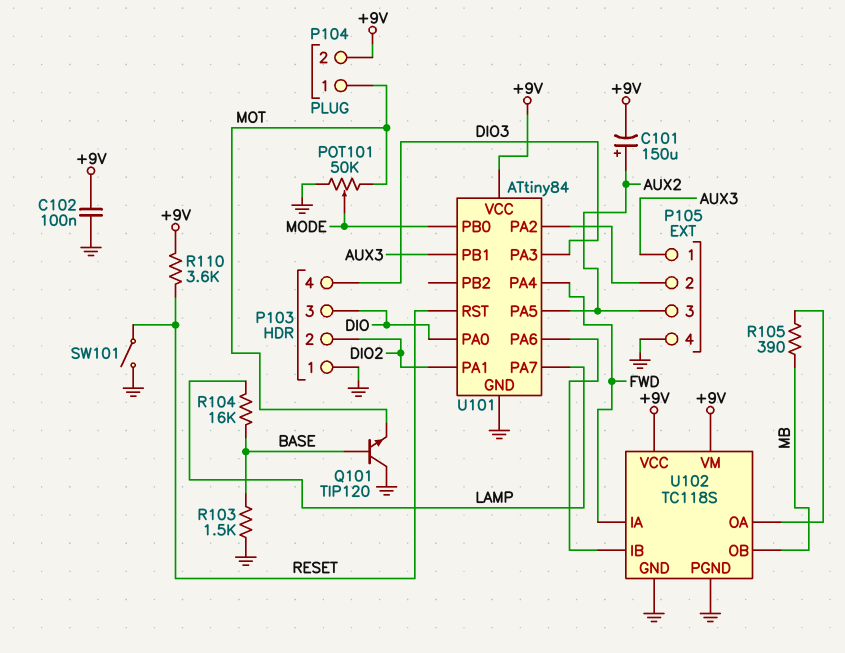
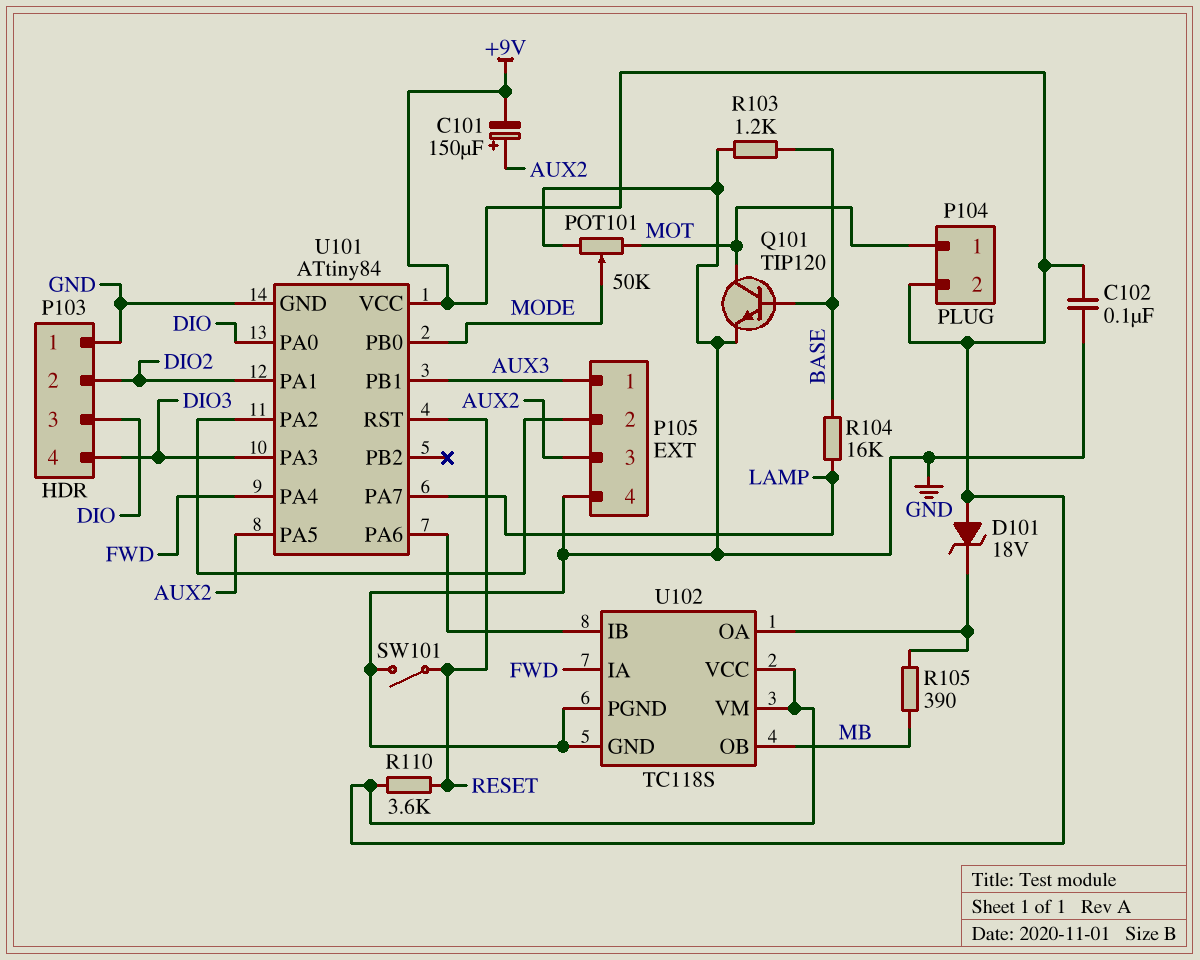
D101: none -> zener 18V (A +9V, K U102/OA)
Q101: NPN TIP120 (B BASE, C GND, E MOT) -> NPN TIP120 (B BASE, C MOT, E GND)
R103: 1.5k (BASE, GND) -> 1.2k (BASE, GND)

